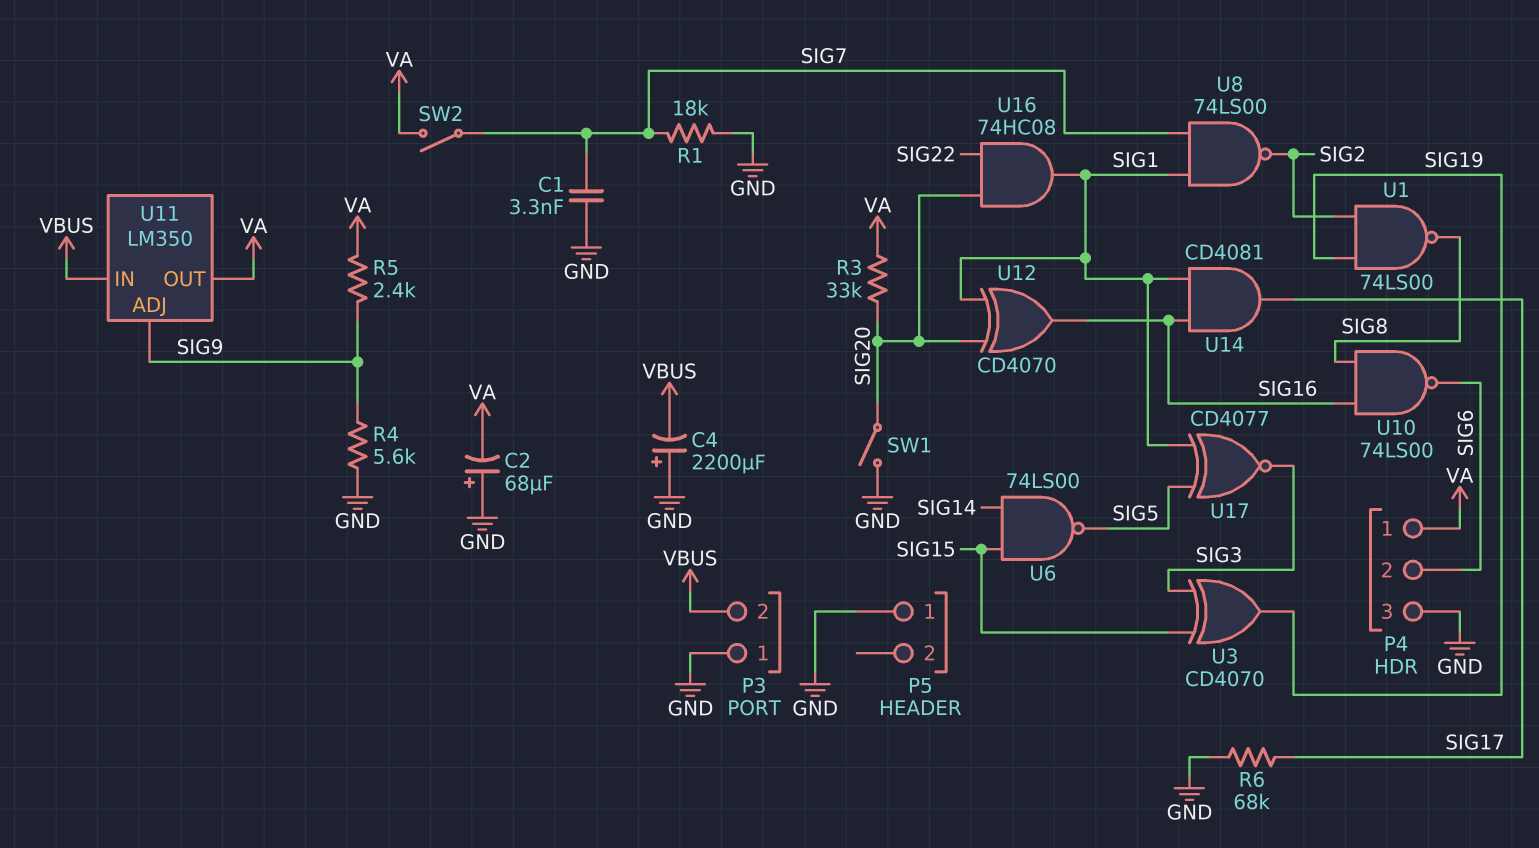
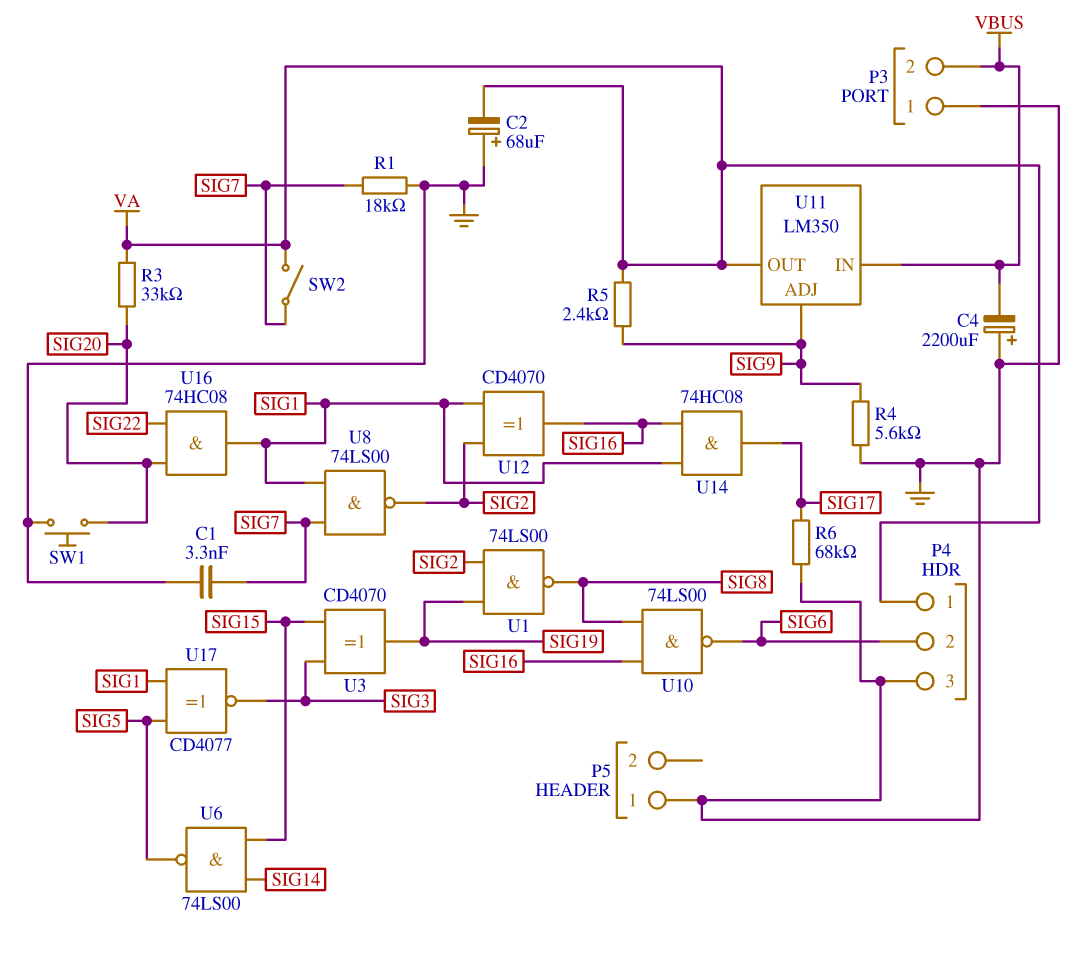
SW1: switch (GND, SIG20) -> button (GND, SIG20)
U12: XOR CD4070 (in SIG1, in SIG20, out SIG16) -> XOR CD4070 (in SIG1, in SIG2, out SIG16)
U14: AND CD4081 (in SIG1, in SIG16, out SIG17) -> AND 74HC08 (in SIG1, in SIG16, out SIG17)

